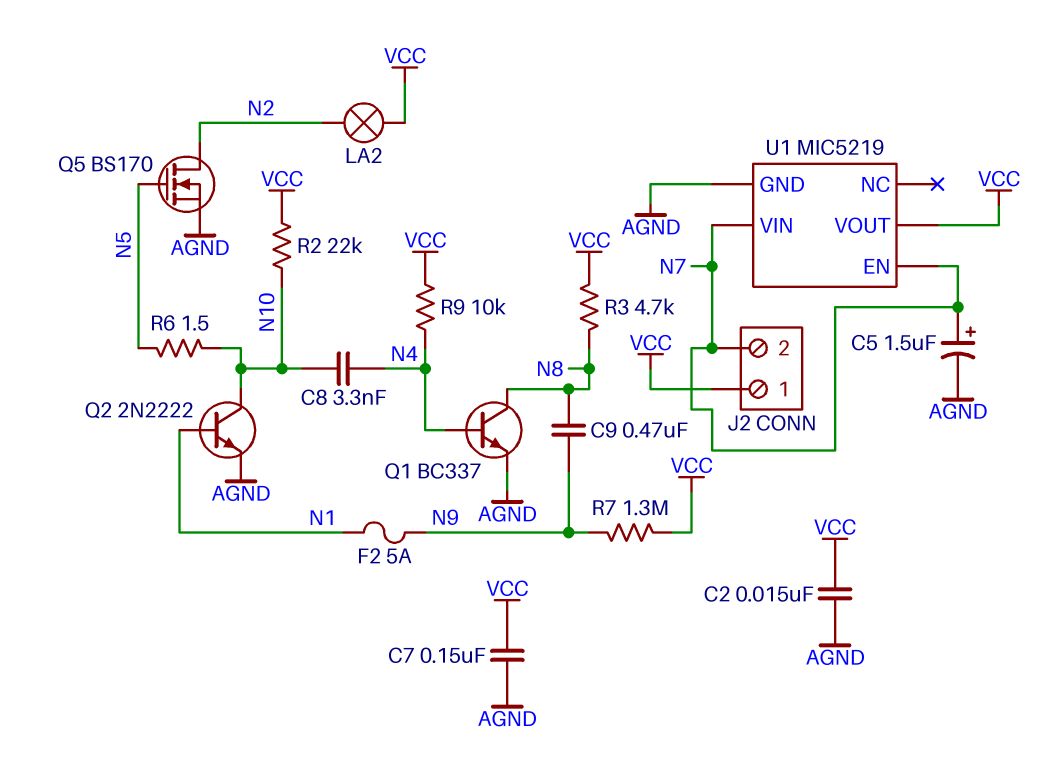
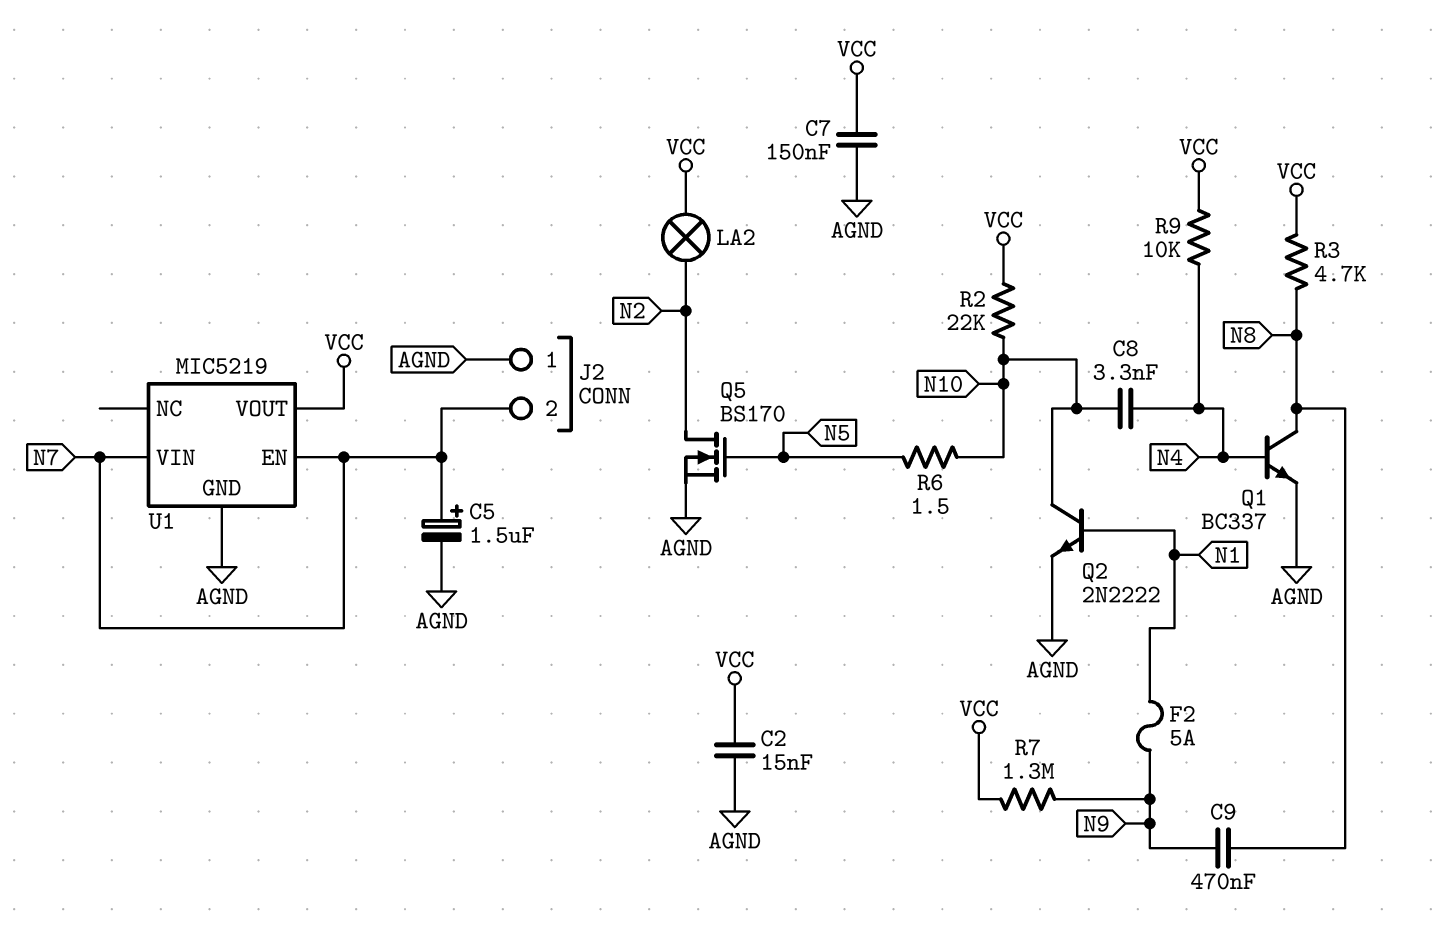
J2 pin 1: VCC -> AGND

